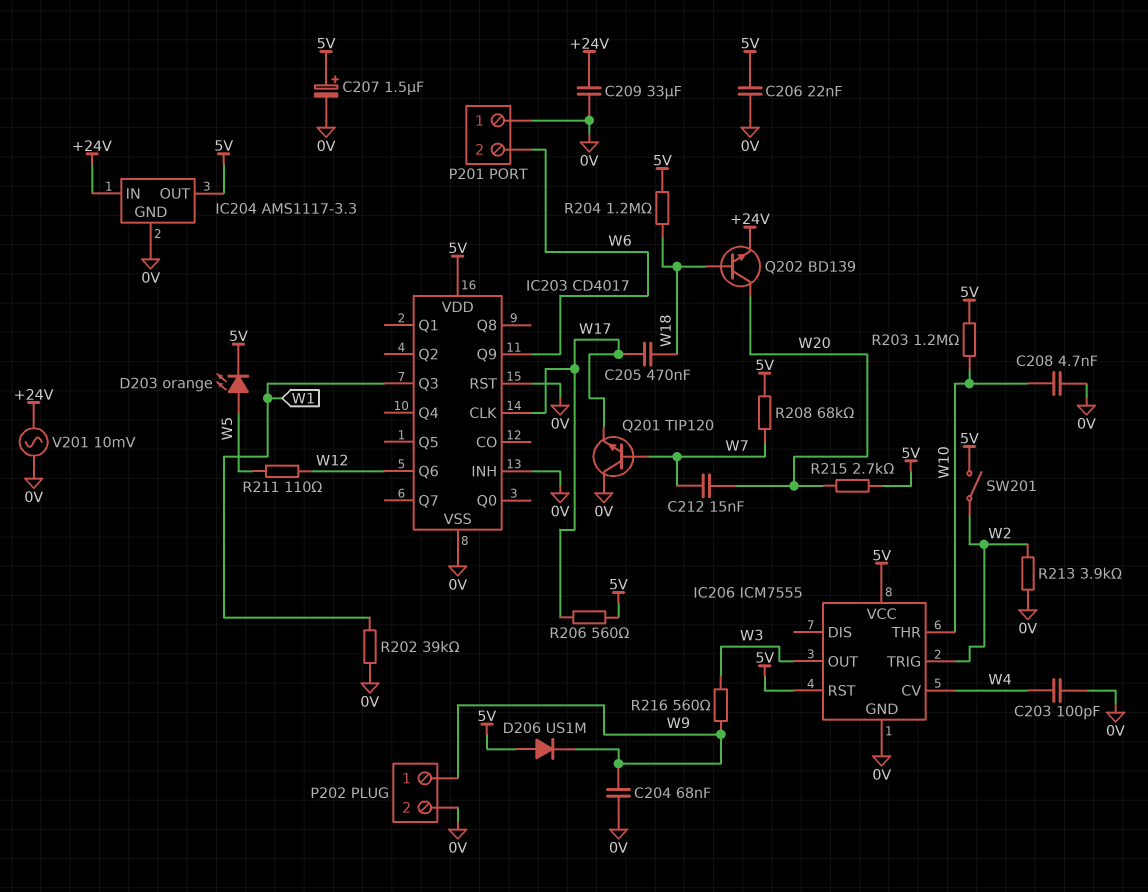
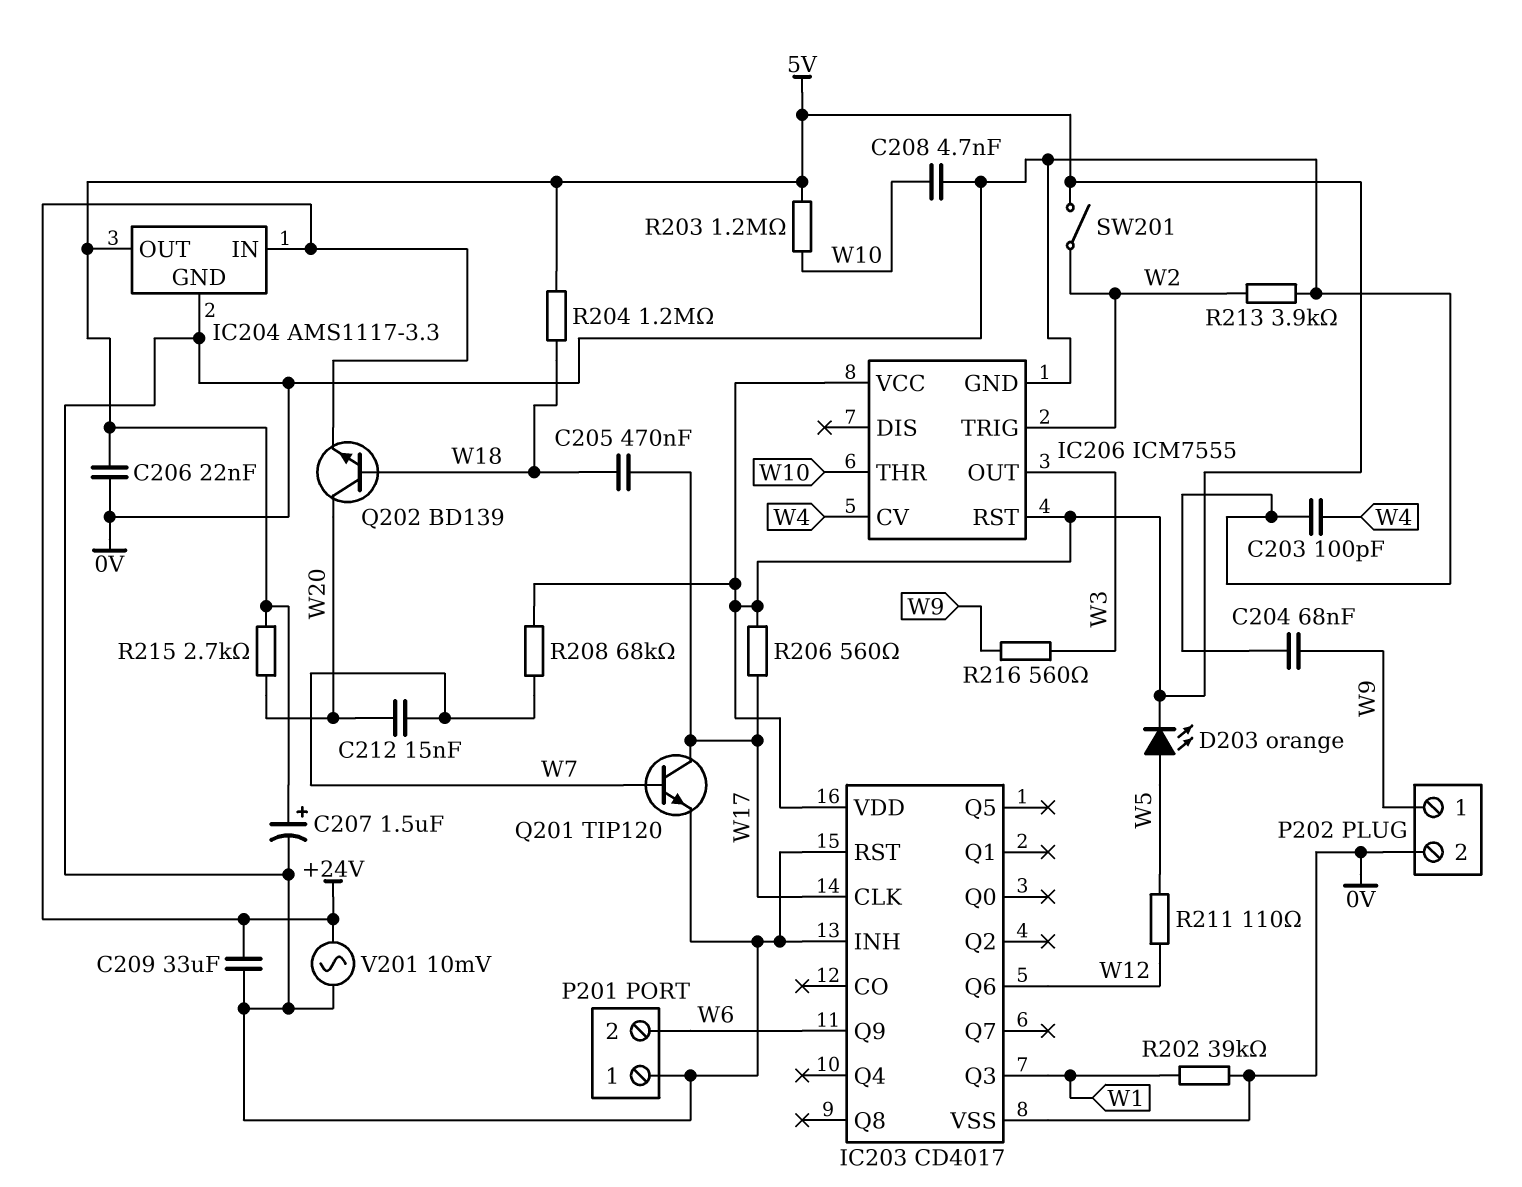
D206: diode US1M (A 5V, K W9) -> none
Q201: NPN TIP120 (B W7, C 0V, E W17) -> NPN TIP120 (B W7, C W17, E 0V)

